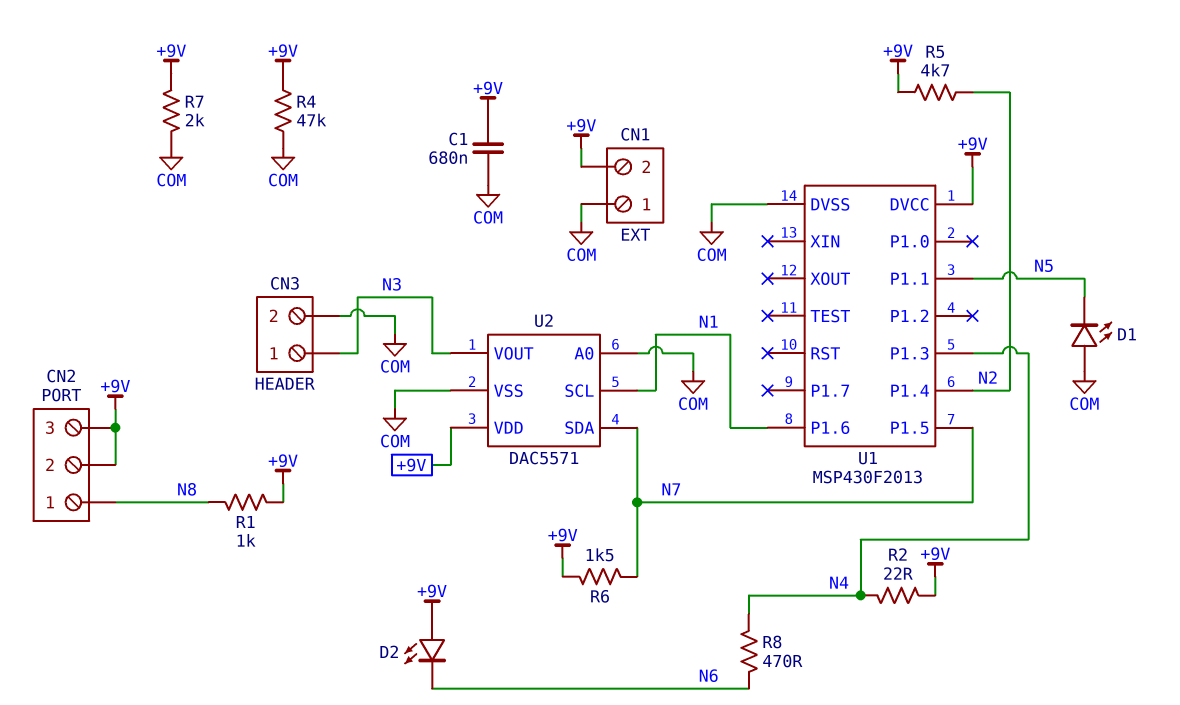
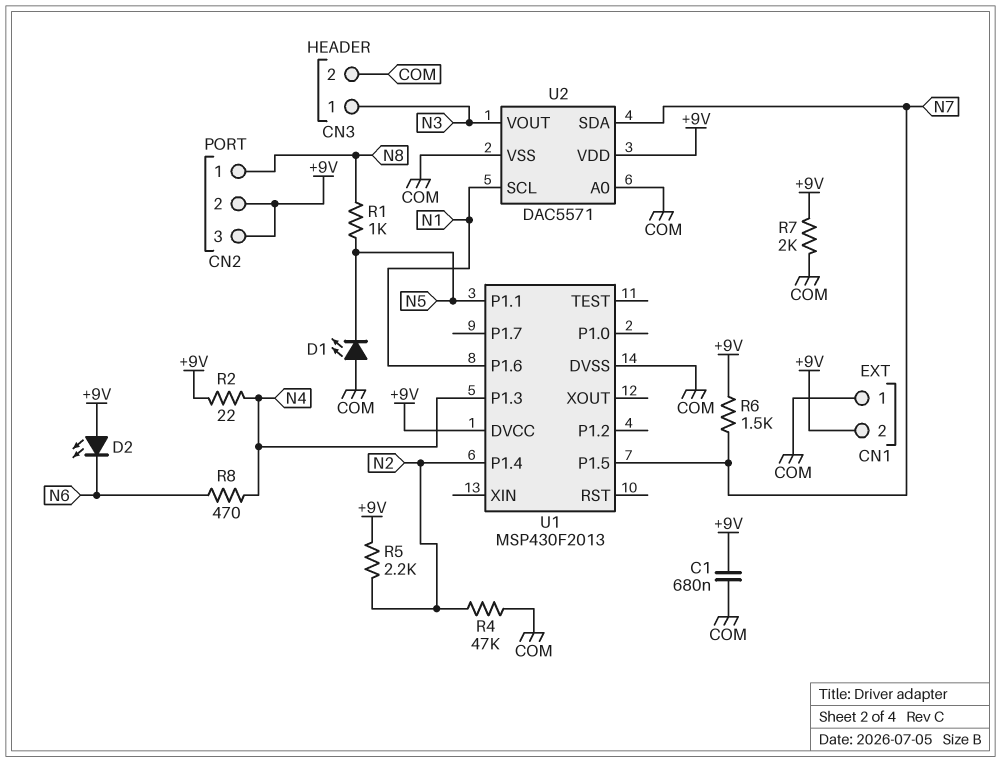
R1: 1k (+9V, N8) -> 1k (N5, N8)
R4: 47k (+9V, COM) -> 47k (COM, N2)
R5: 4.7k (+9V, N2) -> 2.2k (+9V, N2)

